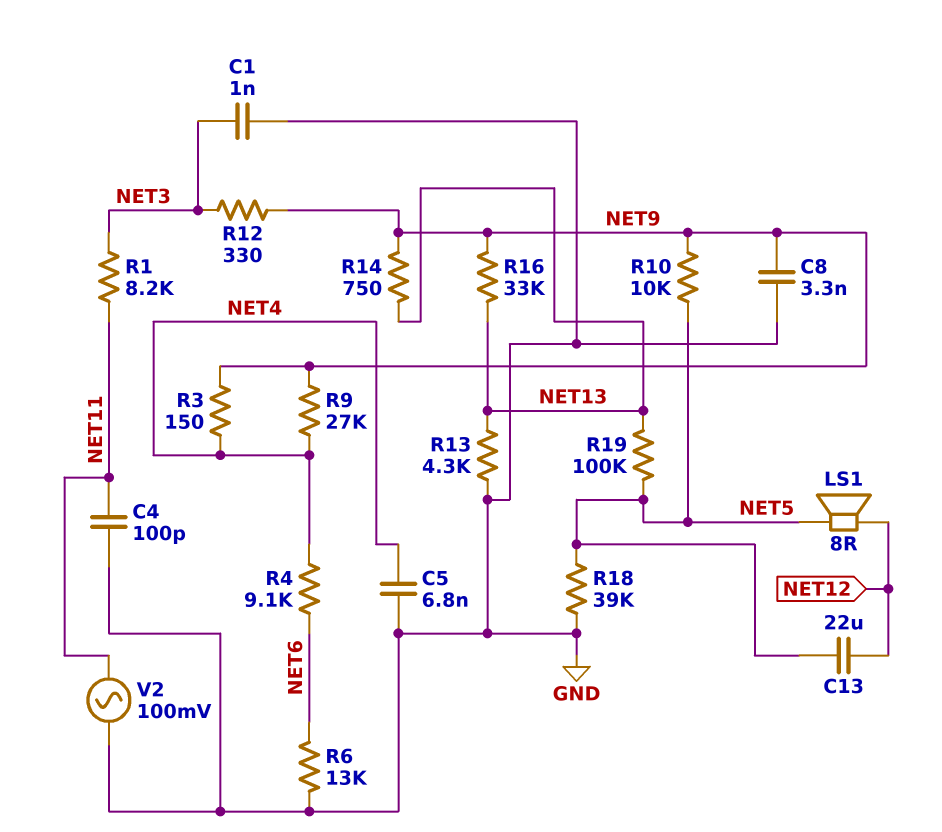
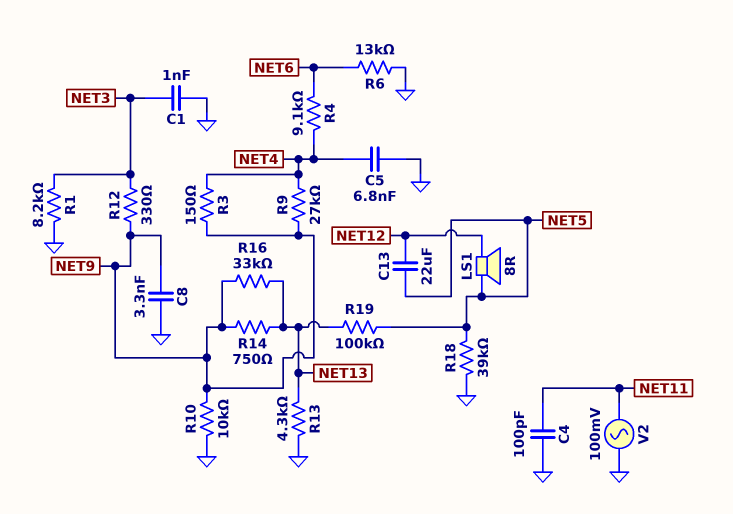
R1: 8.2k (NET3, NET11) -> 8.2k (GND, NET3)
R10: 10k (NET5, NET9) -> 10k (GND, NET9)

